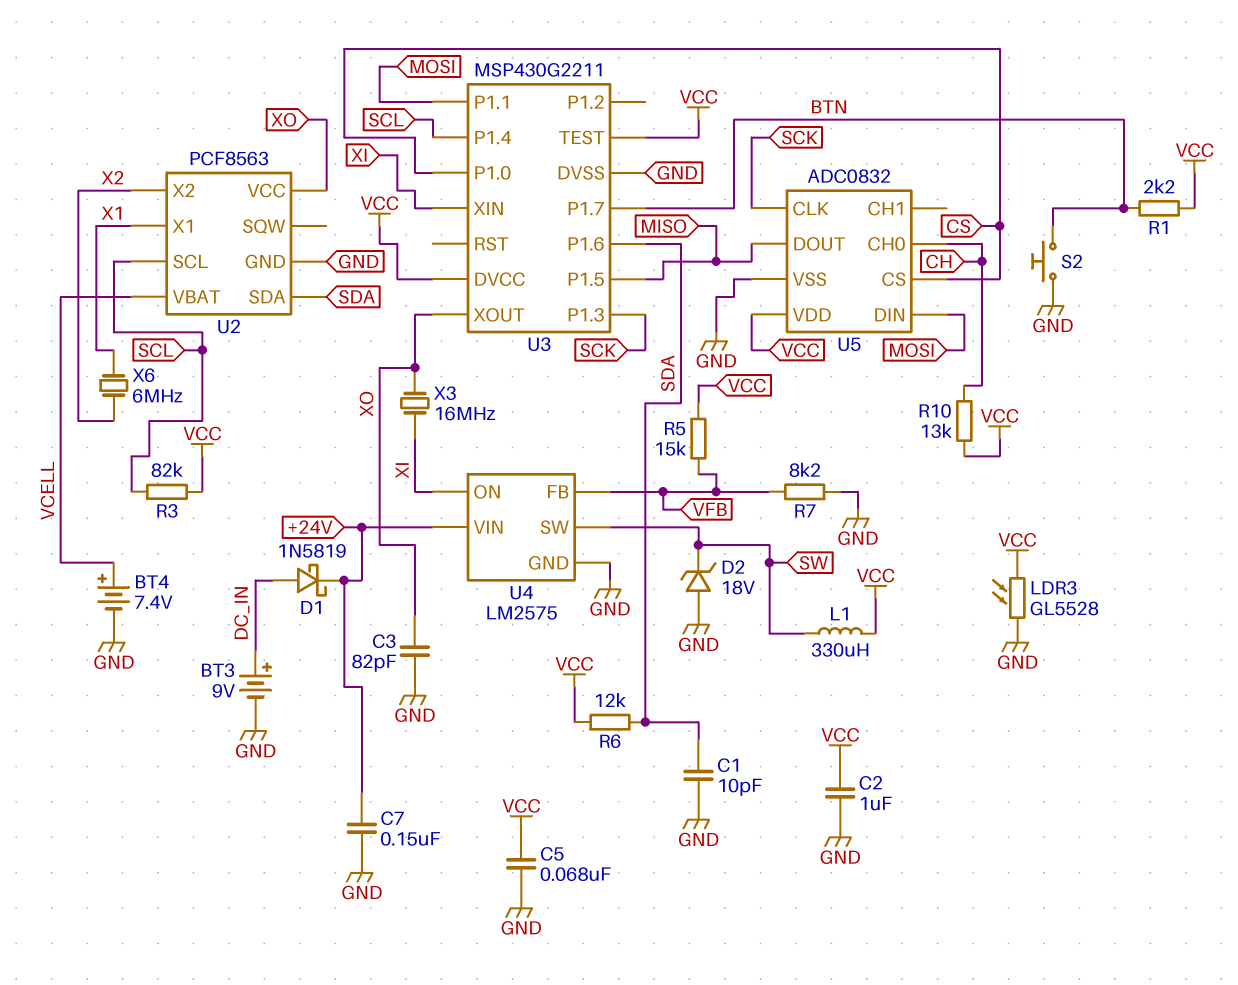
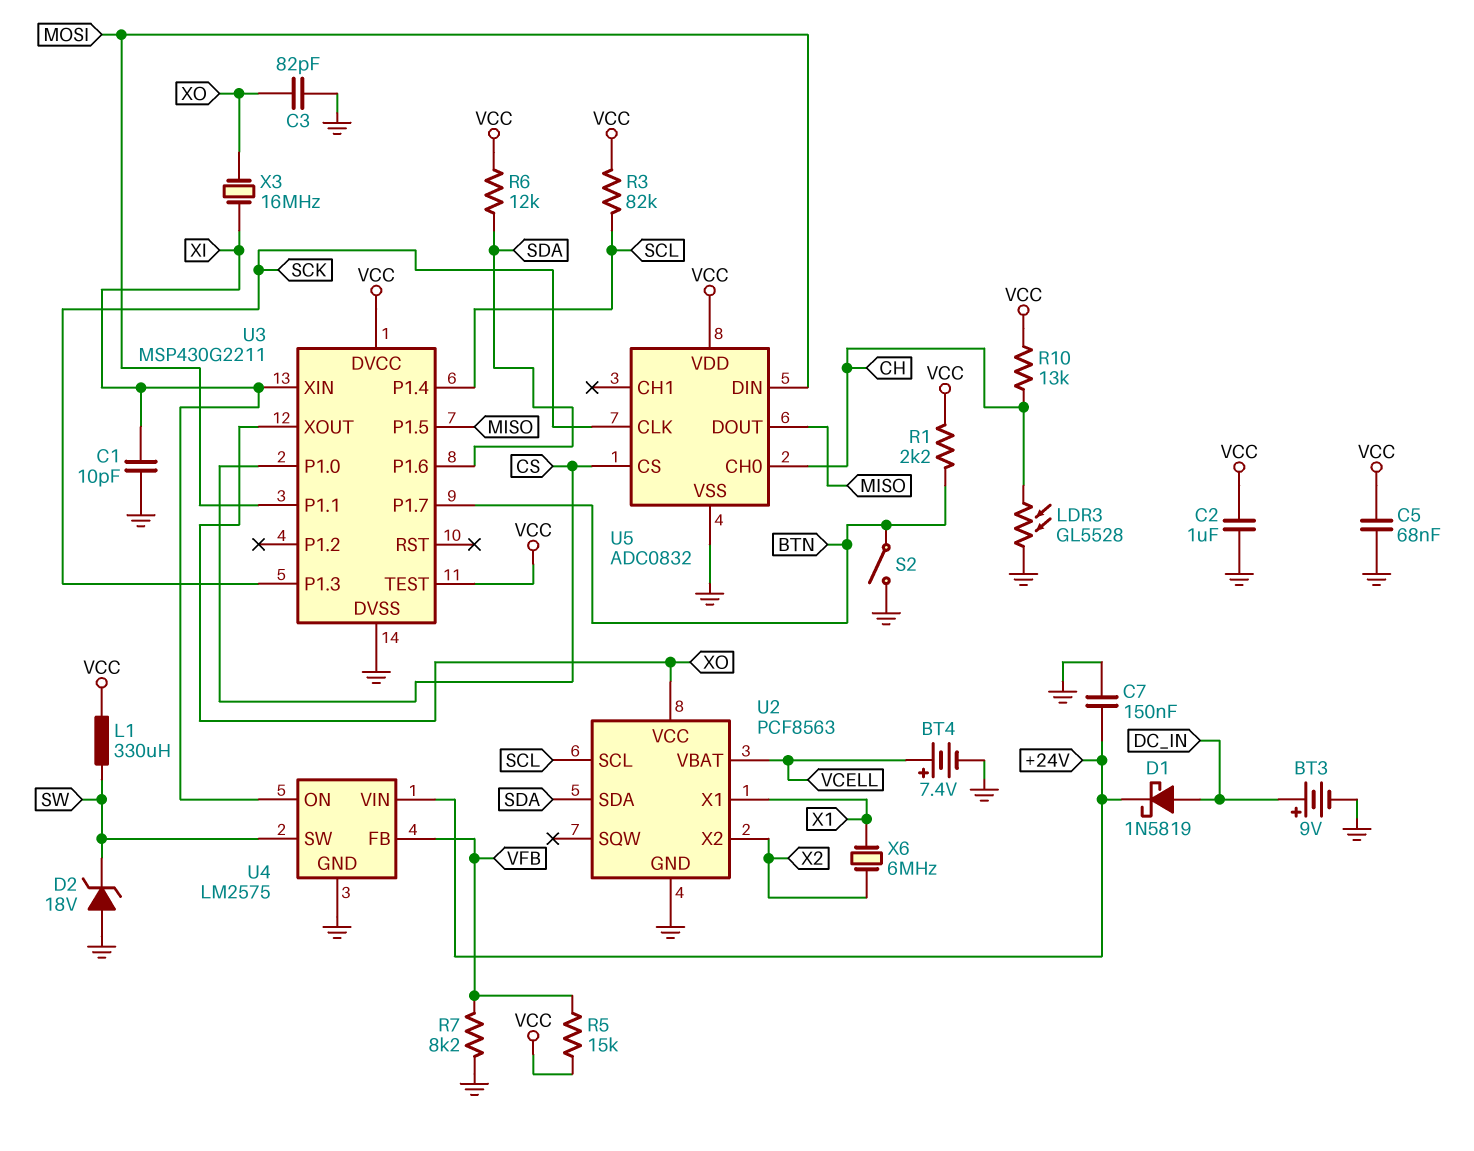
C1: 10pF (GND, SDA) -> 10pF (GND, XI)
LDR3: GL5528 (GND, VCC) -> GL5528 (CH, GND)
S2: button (BTN, GND) -> switch (BTN, GND)

